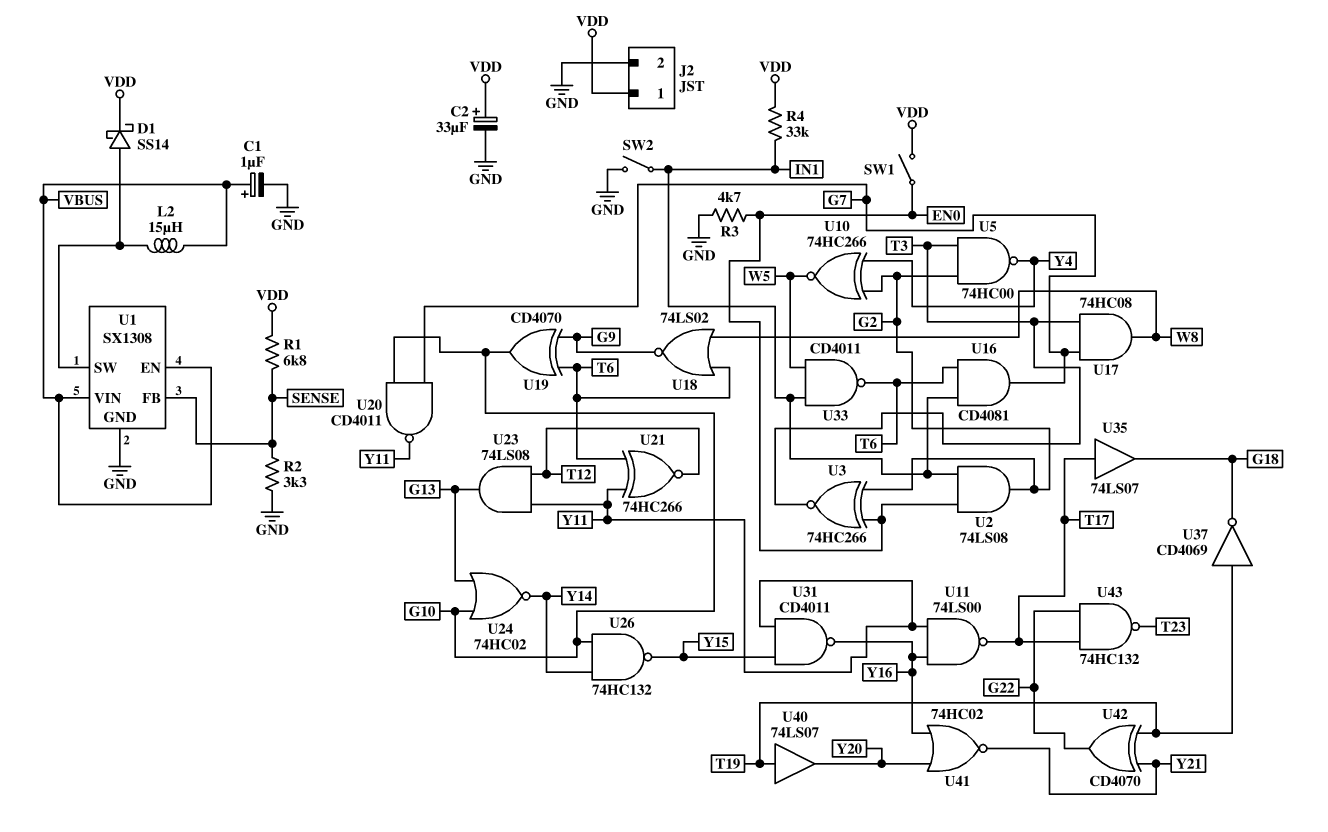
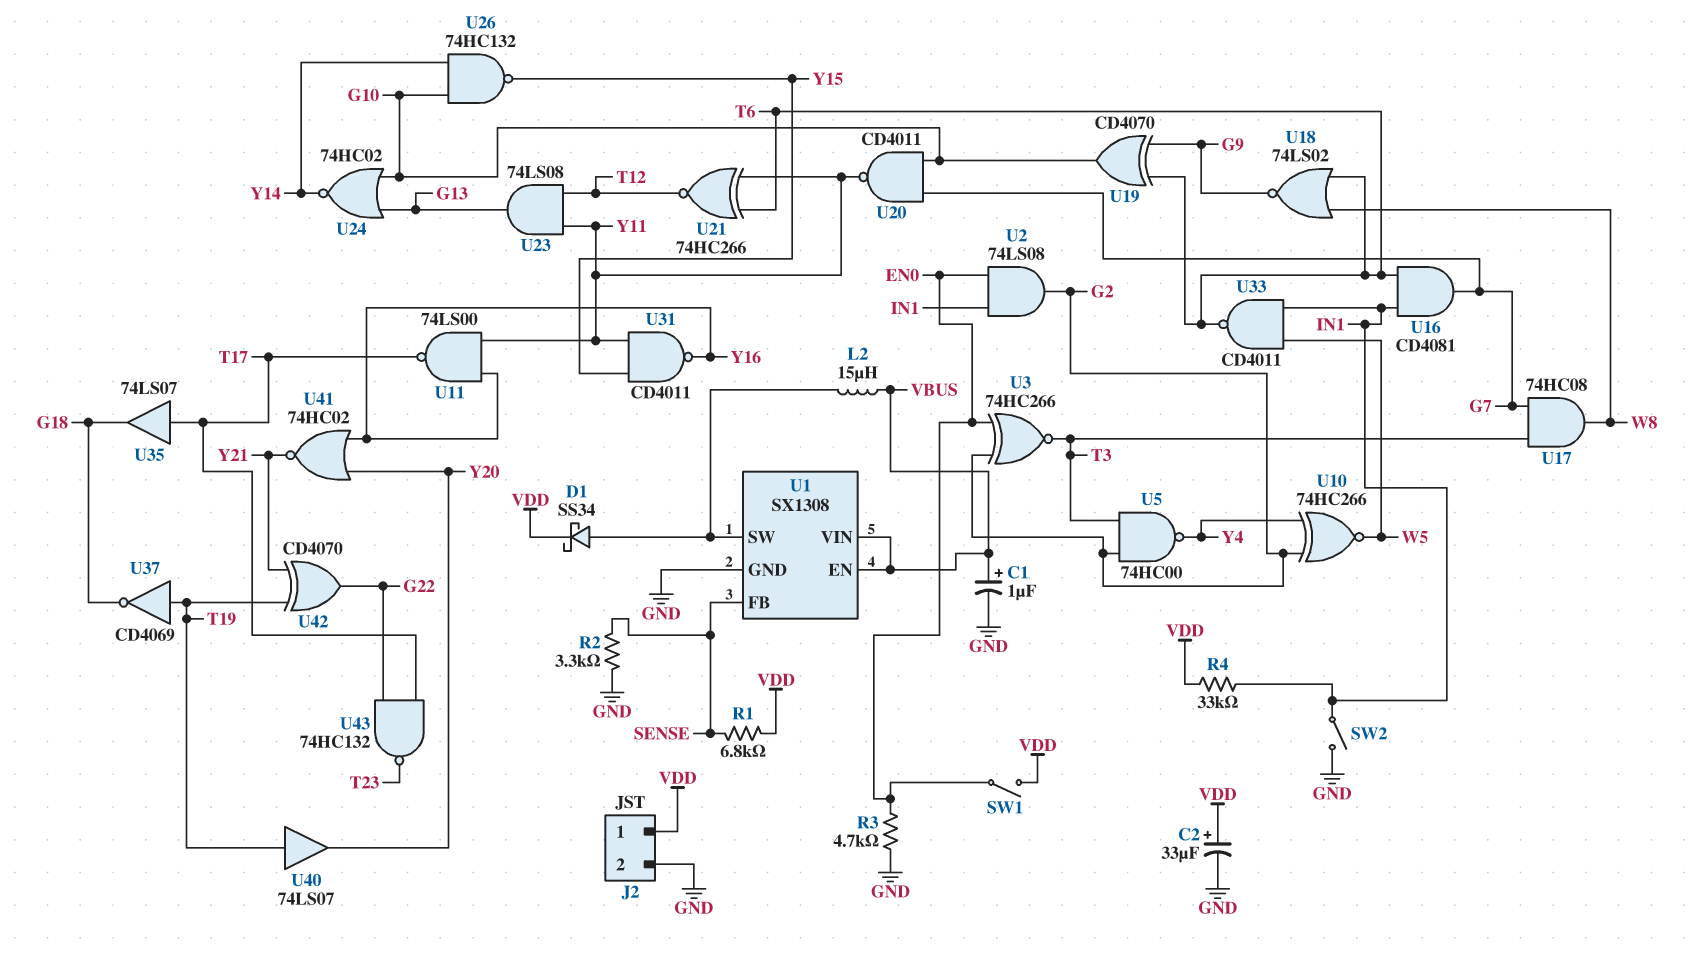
D1: schottky SS14 (A U1/SW, K VDD) -> schottky SS34 (A U1/SW, K VDD)

